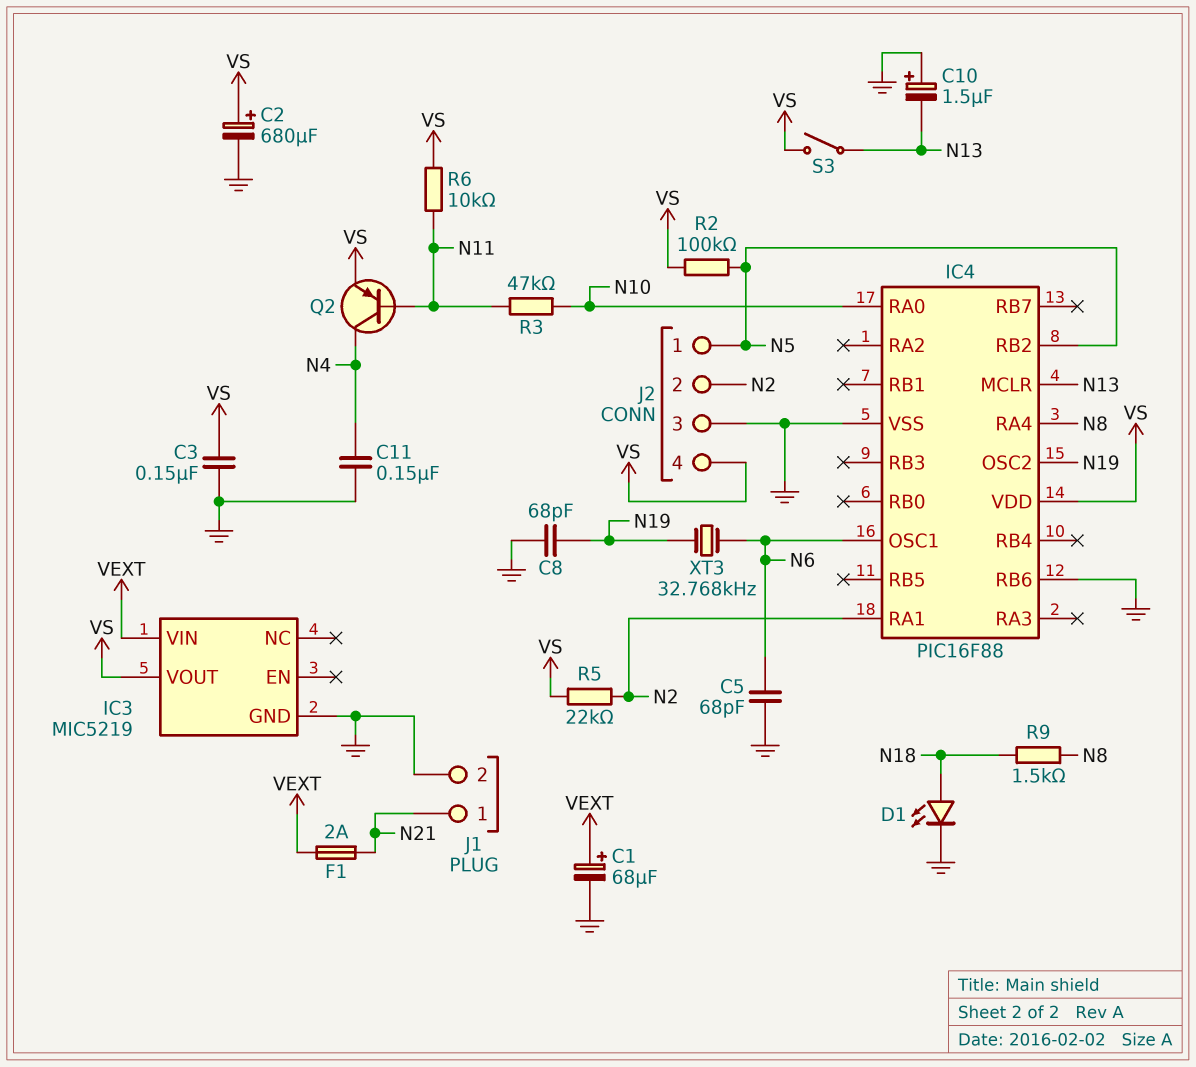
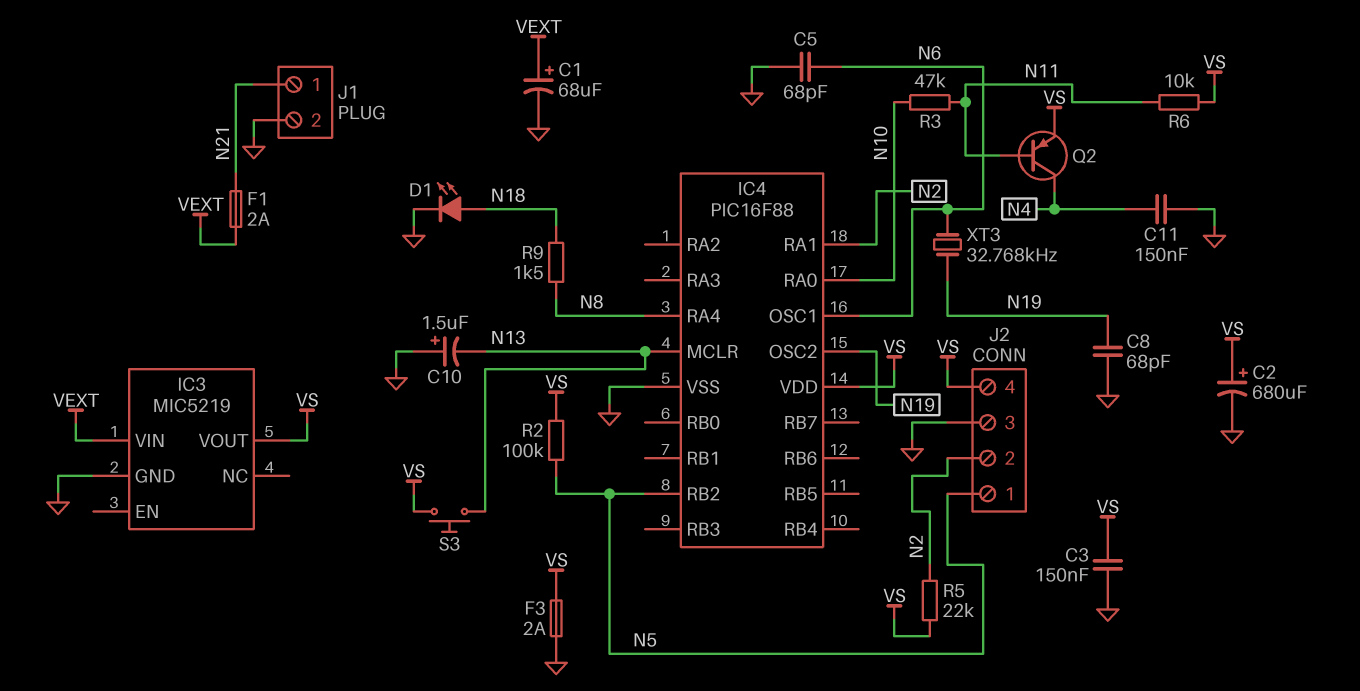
F3: none -> 2A (GND, VS)
IC4 pin RB6: GND -> none
S3: switch (N13, VS) -> button (N13, VS)

